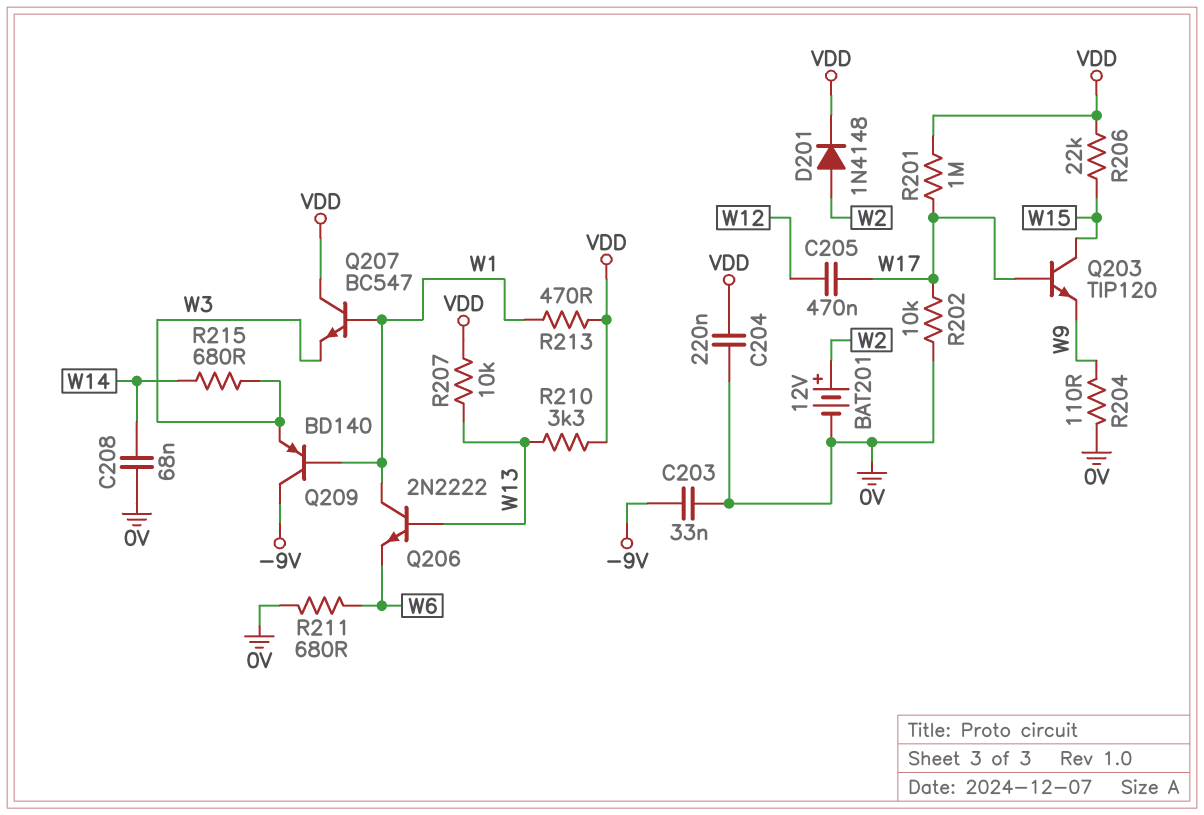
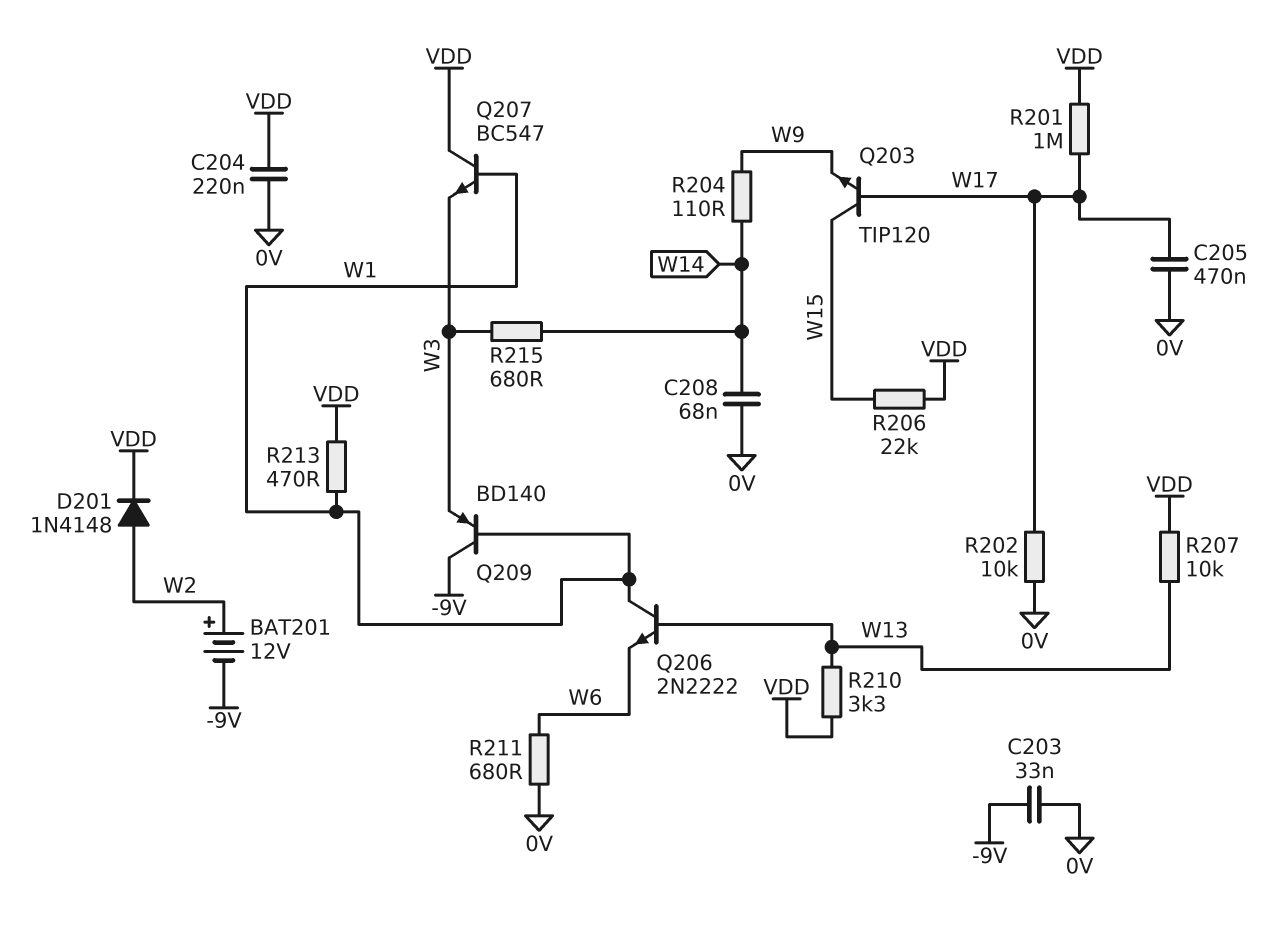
BAT201: 12V (plus W2, minus 0V) -> 12V (plus W2, minus -9V)
C205: 470nF (W12, W17) -> 470nF (0V, W17)
R204: 110 (0V, W9) -> 110 (W9, W14)

